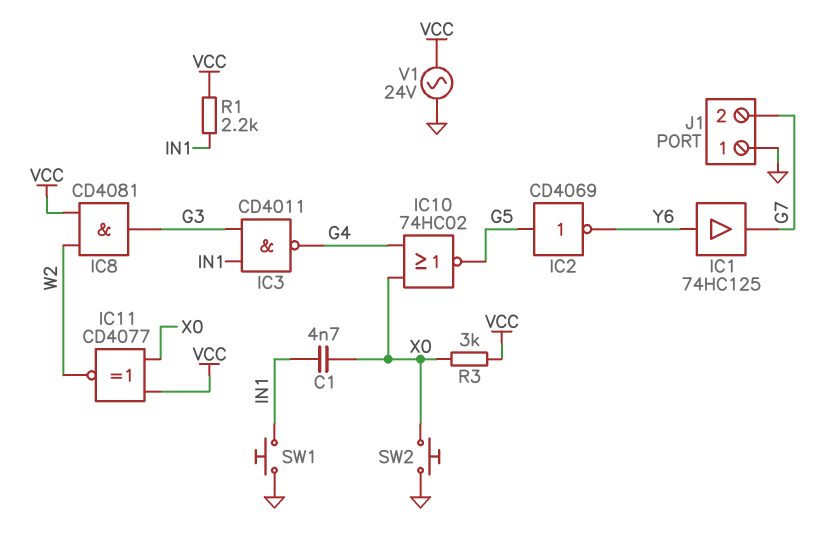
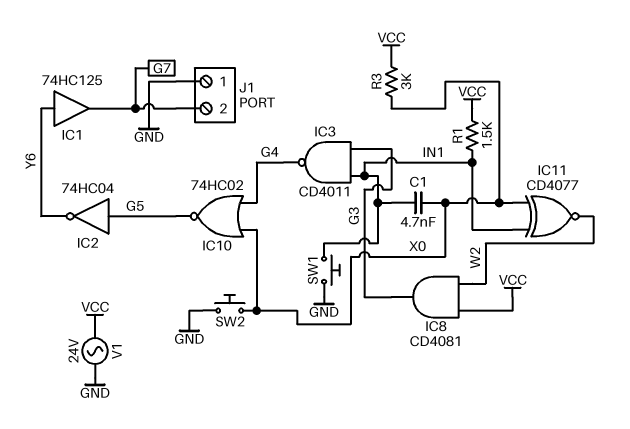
IC2: NOT CD4069 (in G5, out Y6) -> NOT 74HC04 (in G5, out Y6)
IC11: XNOR CD4077 (in VCC, in X0, out W2) -> XNOR CD4077 (in IN1, in X0, out W2)
R1: 2.2k (IN1, VCC) -> 1.5k (IN1, VCC)

